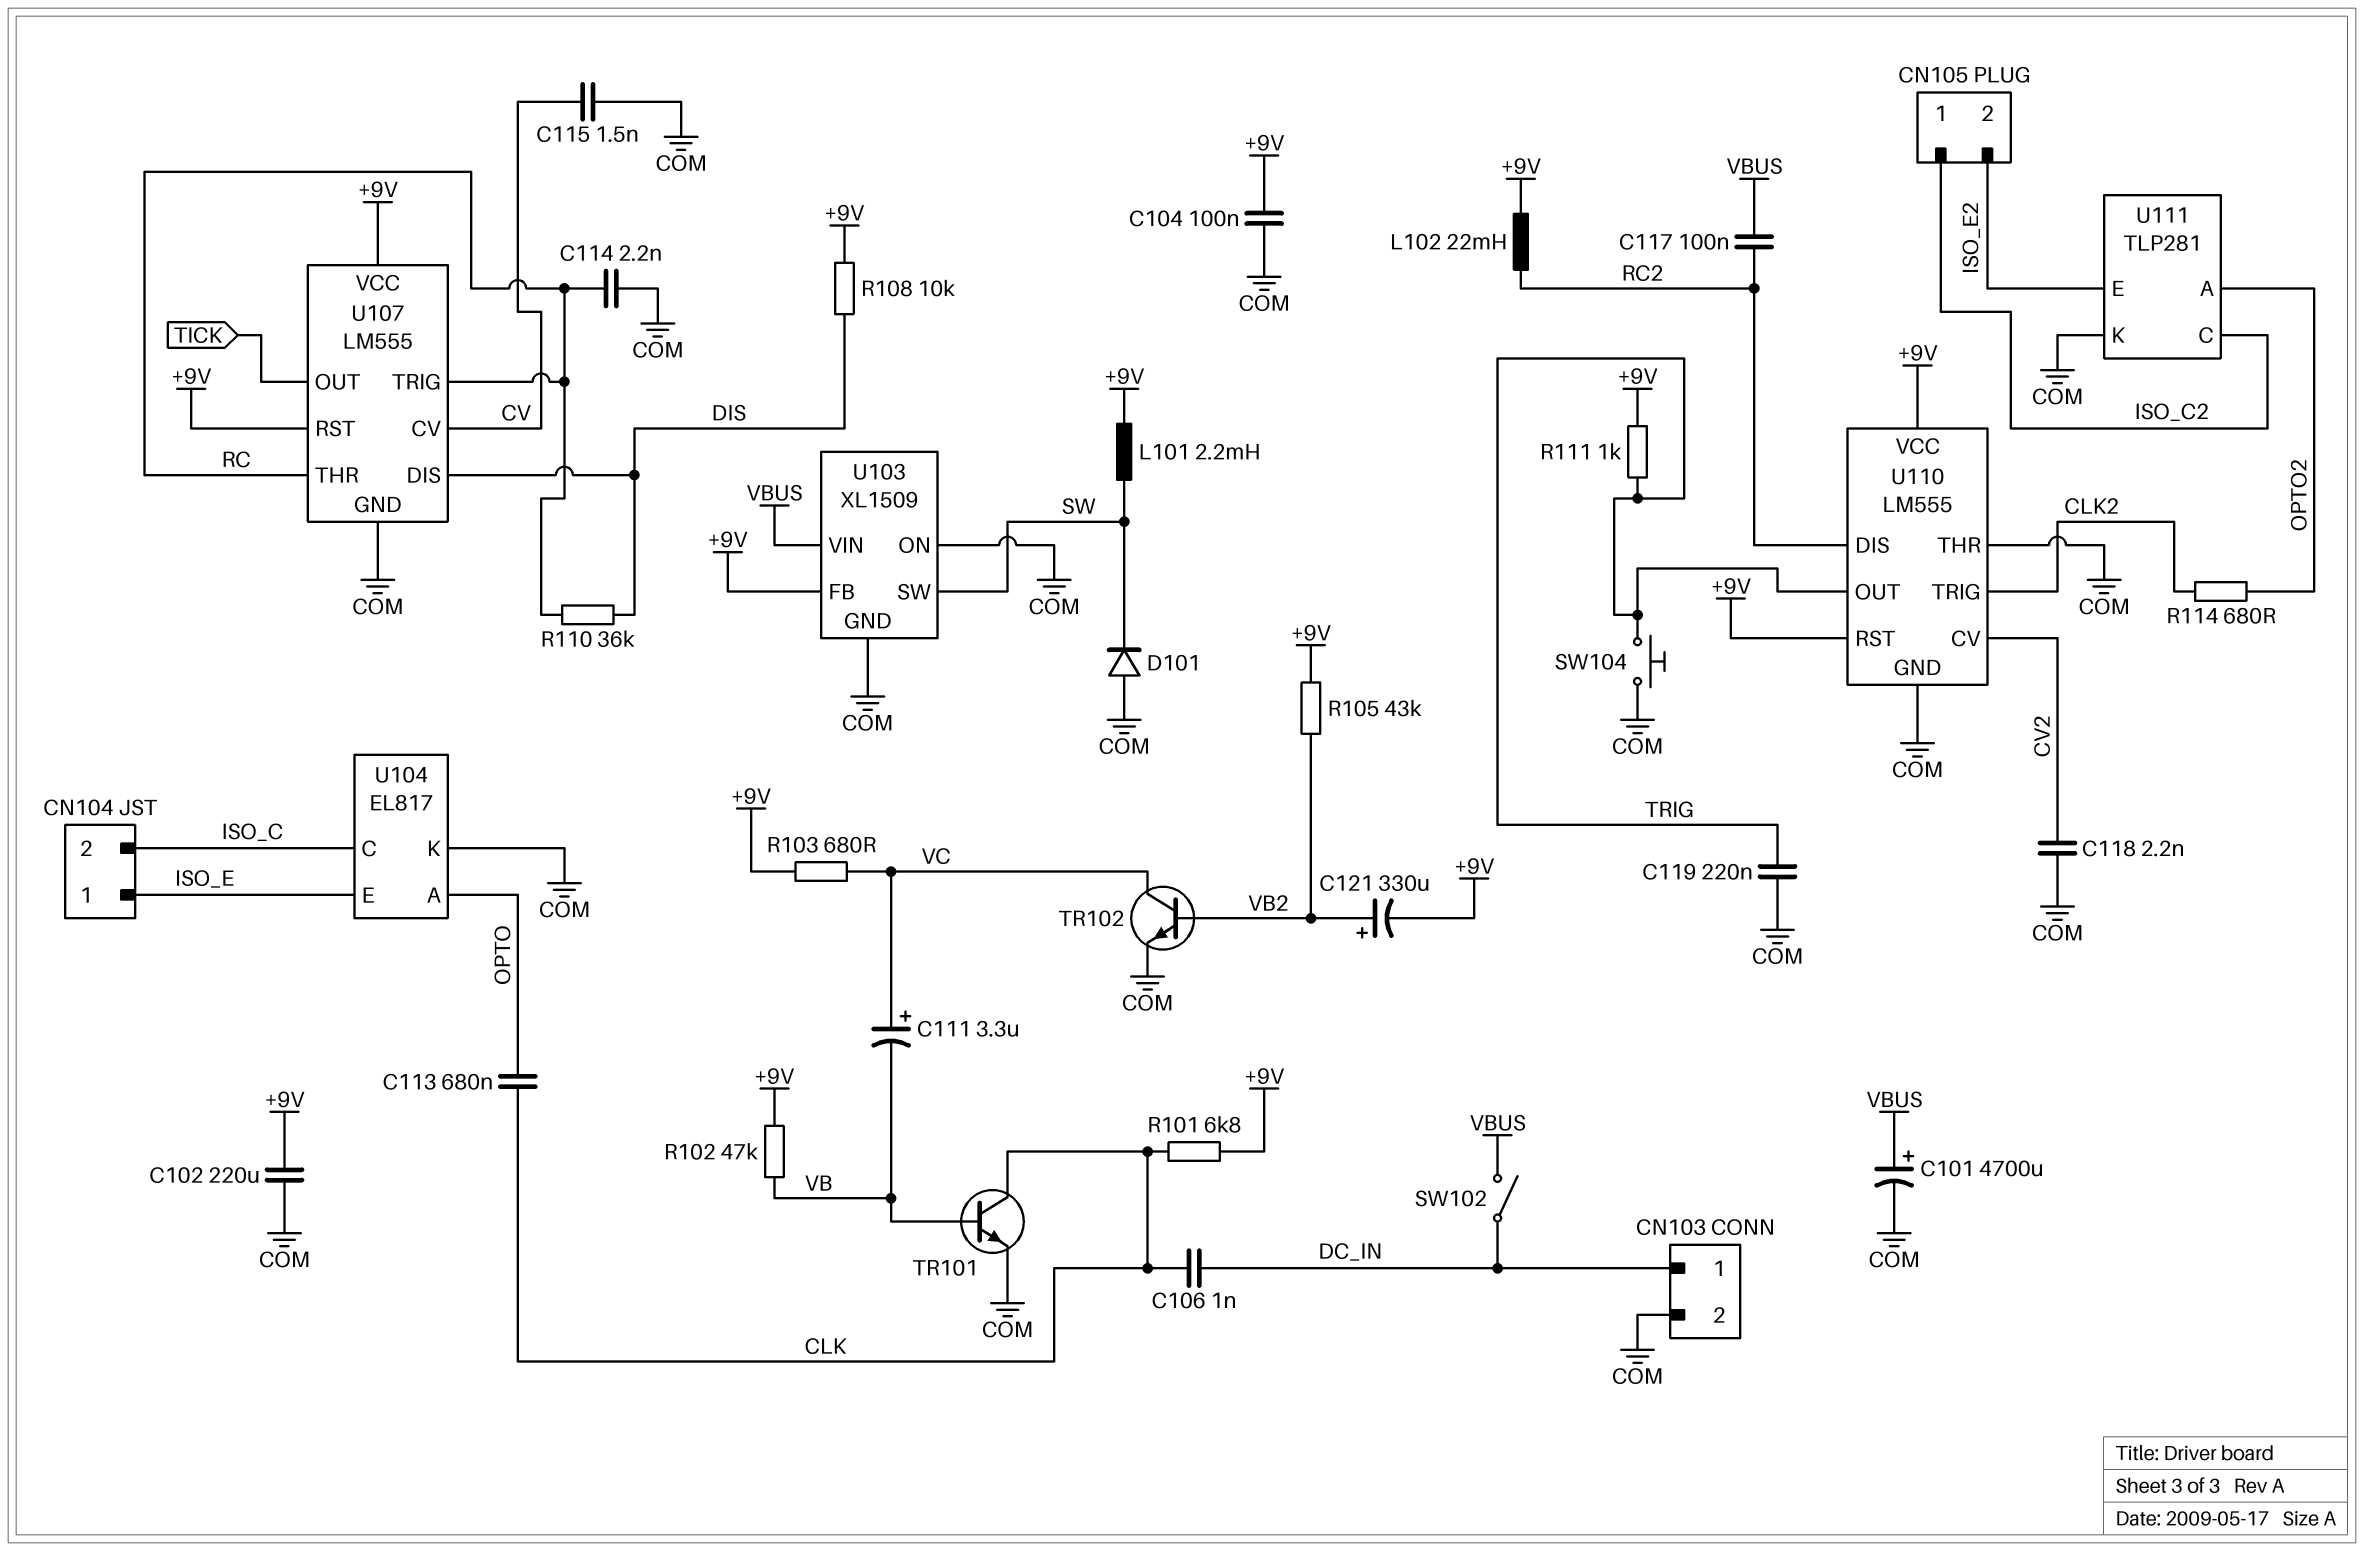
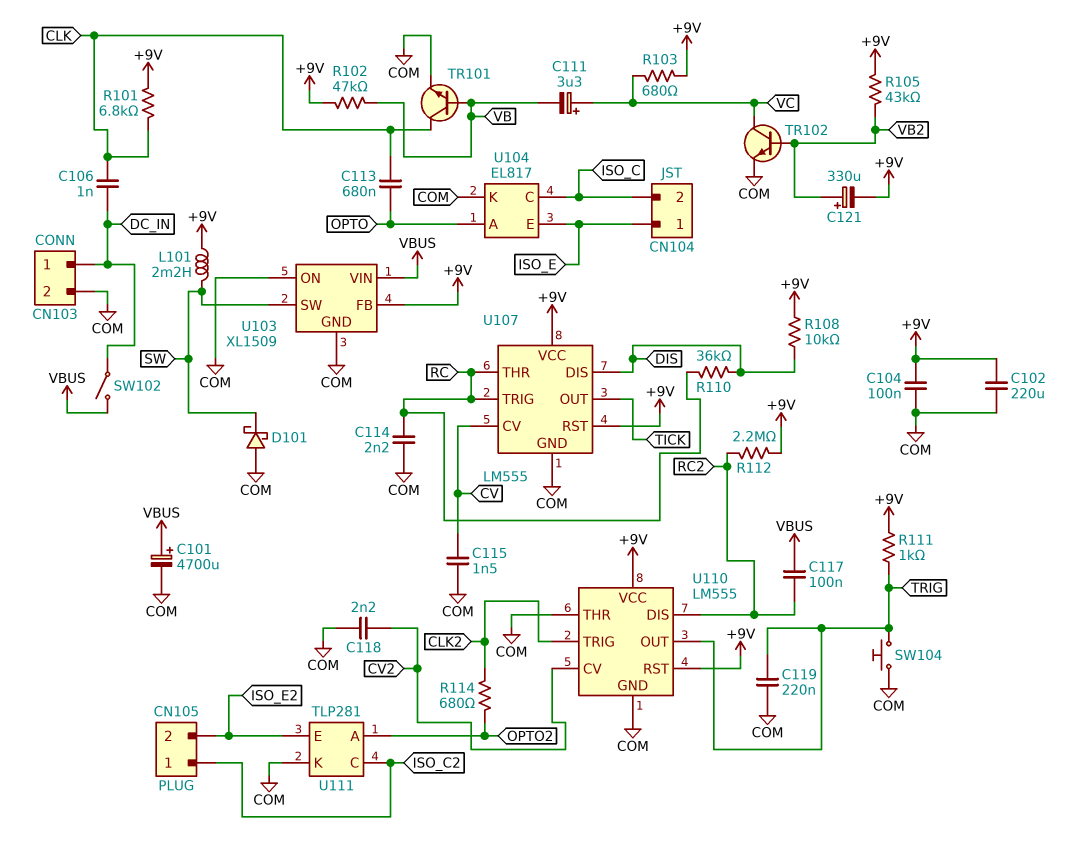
D101: diode (A COM, K SW) -> schottky (A COM, K SW)
L102: 22mH (+9V, RC2) -> none
R112: none -> 2.2M (+9V, RC2)

